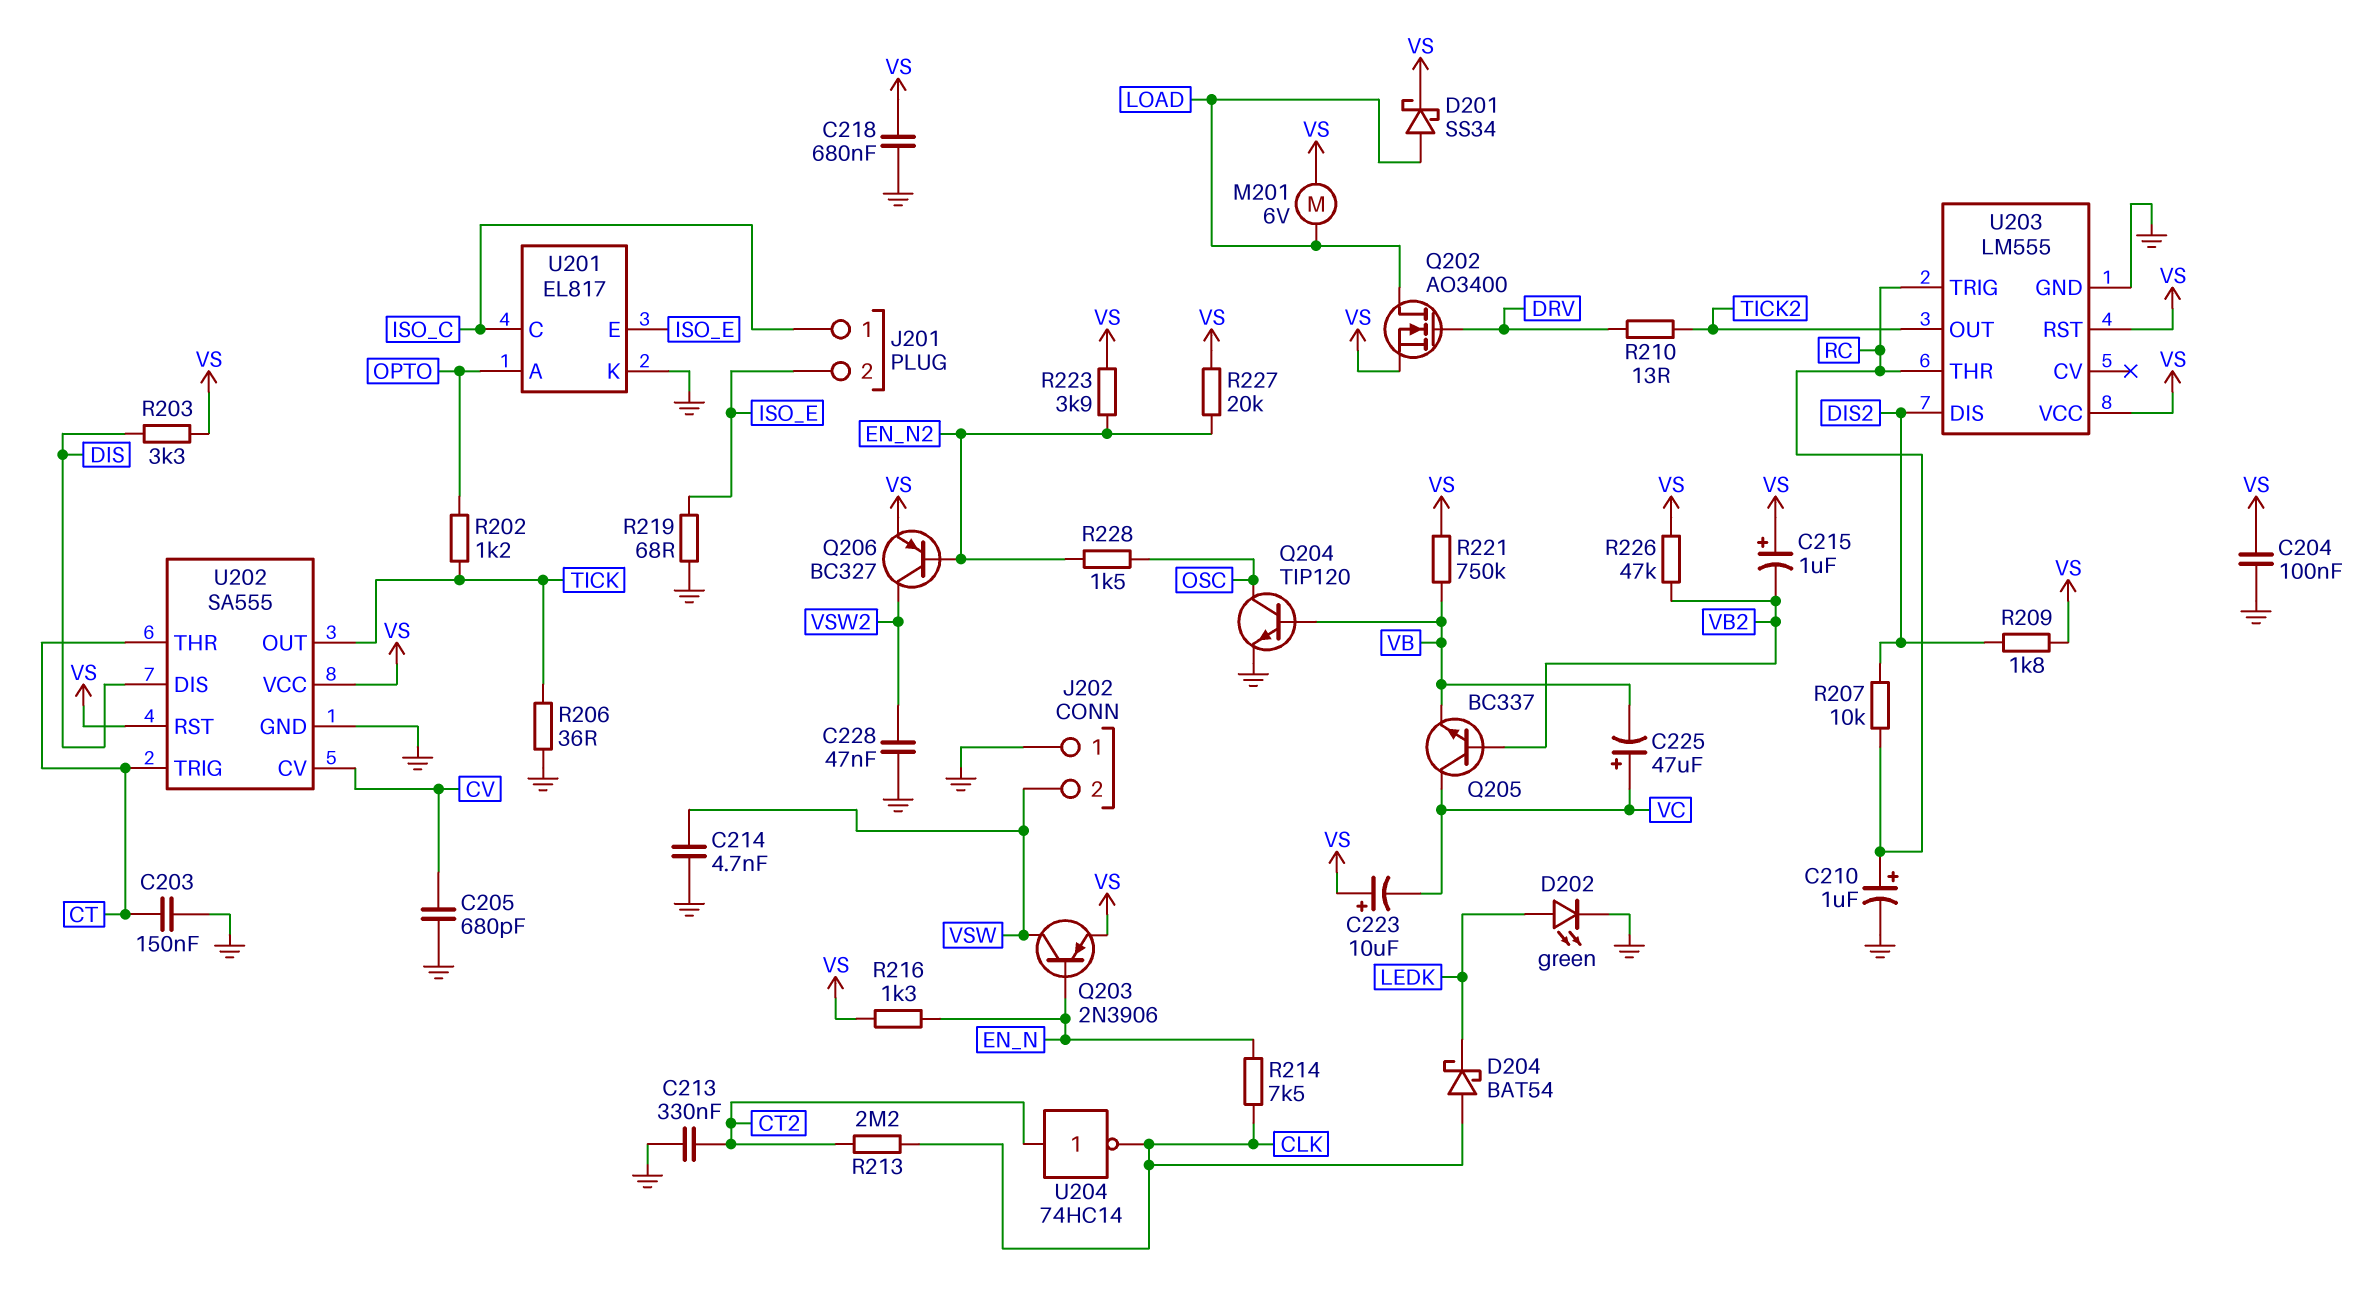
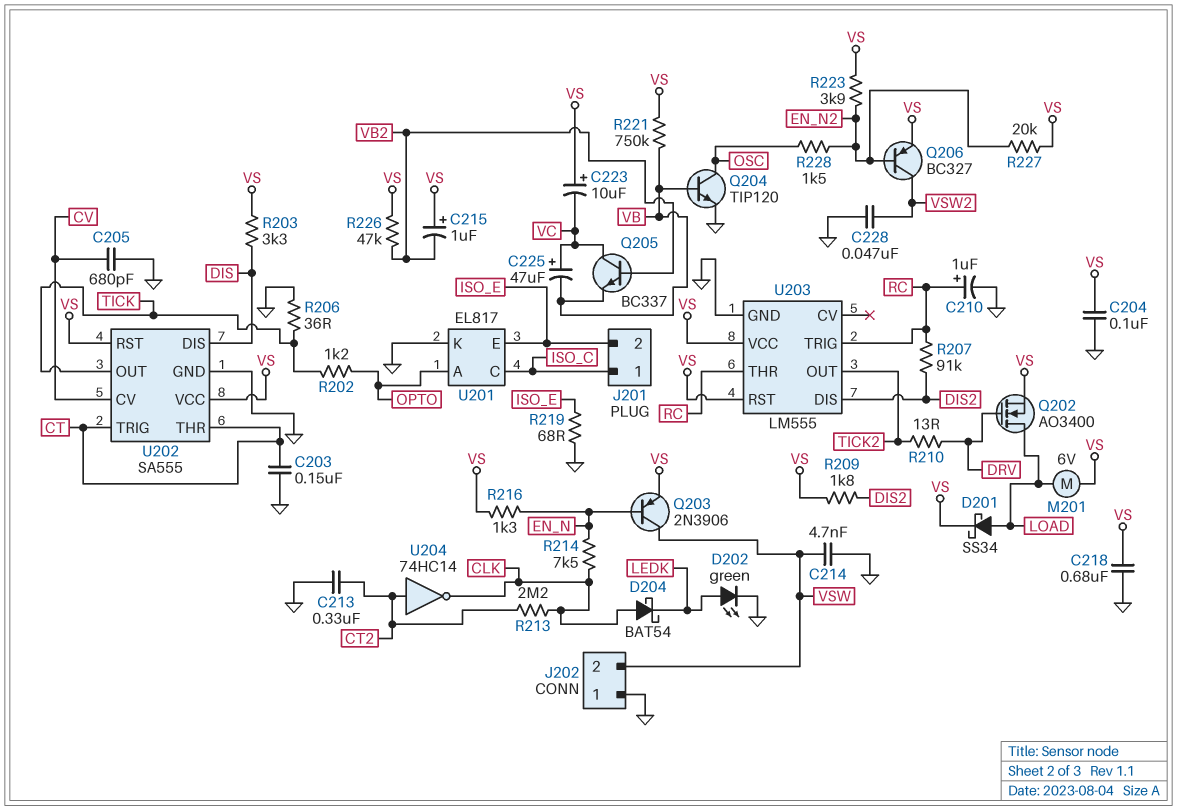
R207: 10k (DIS2, RC) -> 91k (DIS2, RC)

